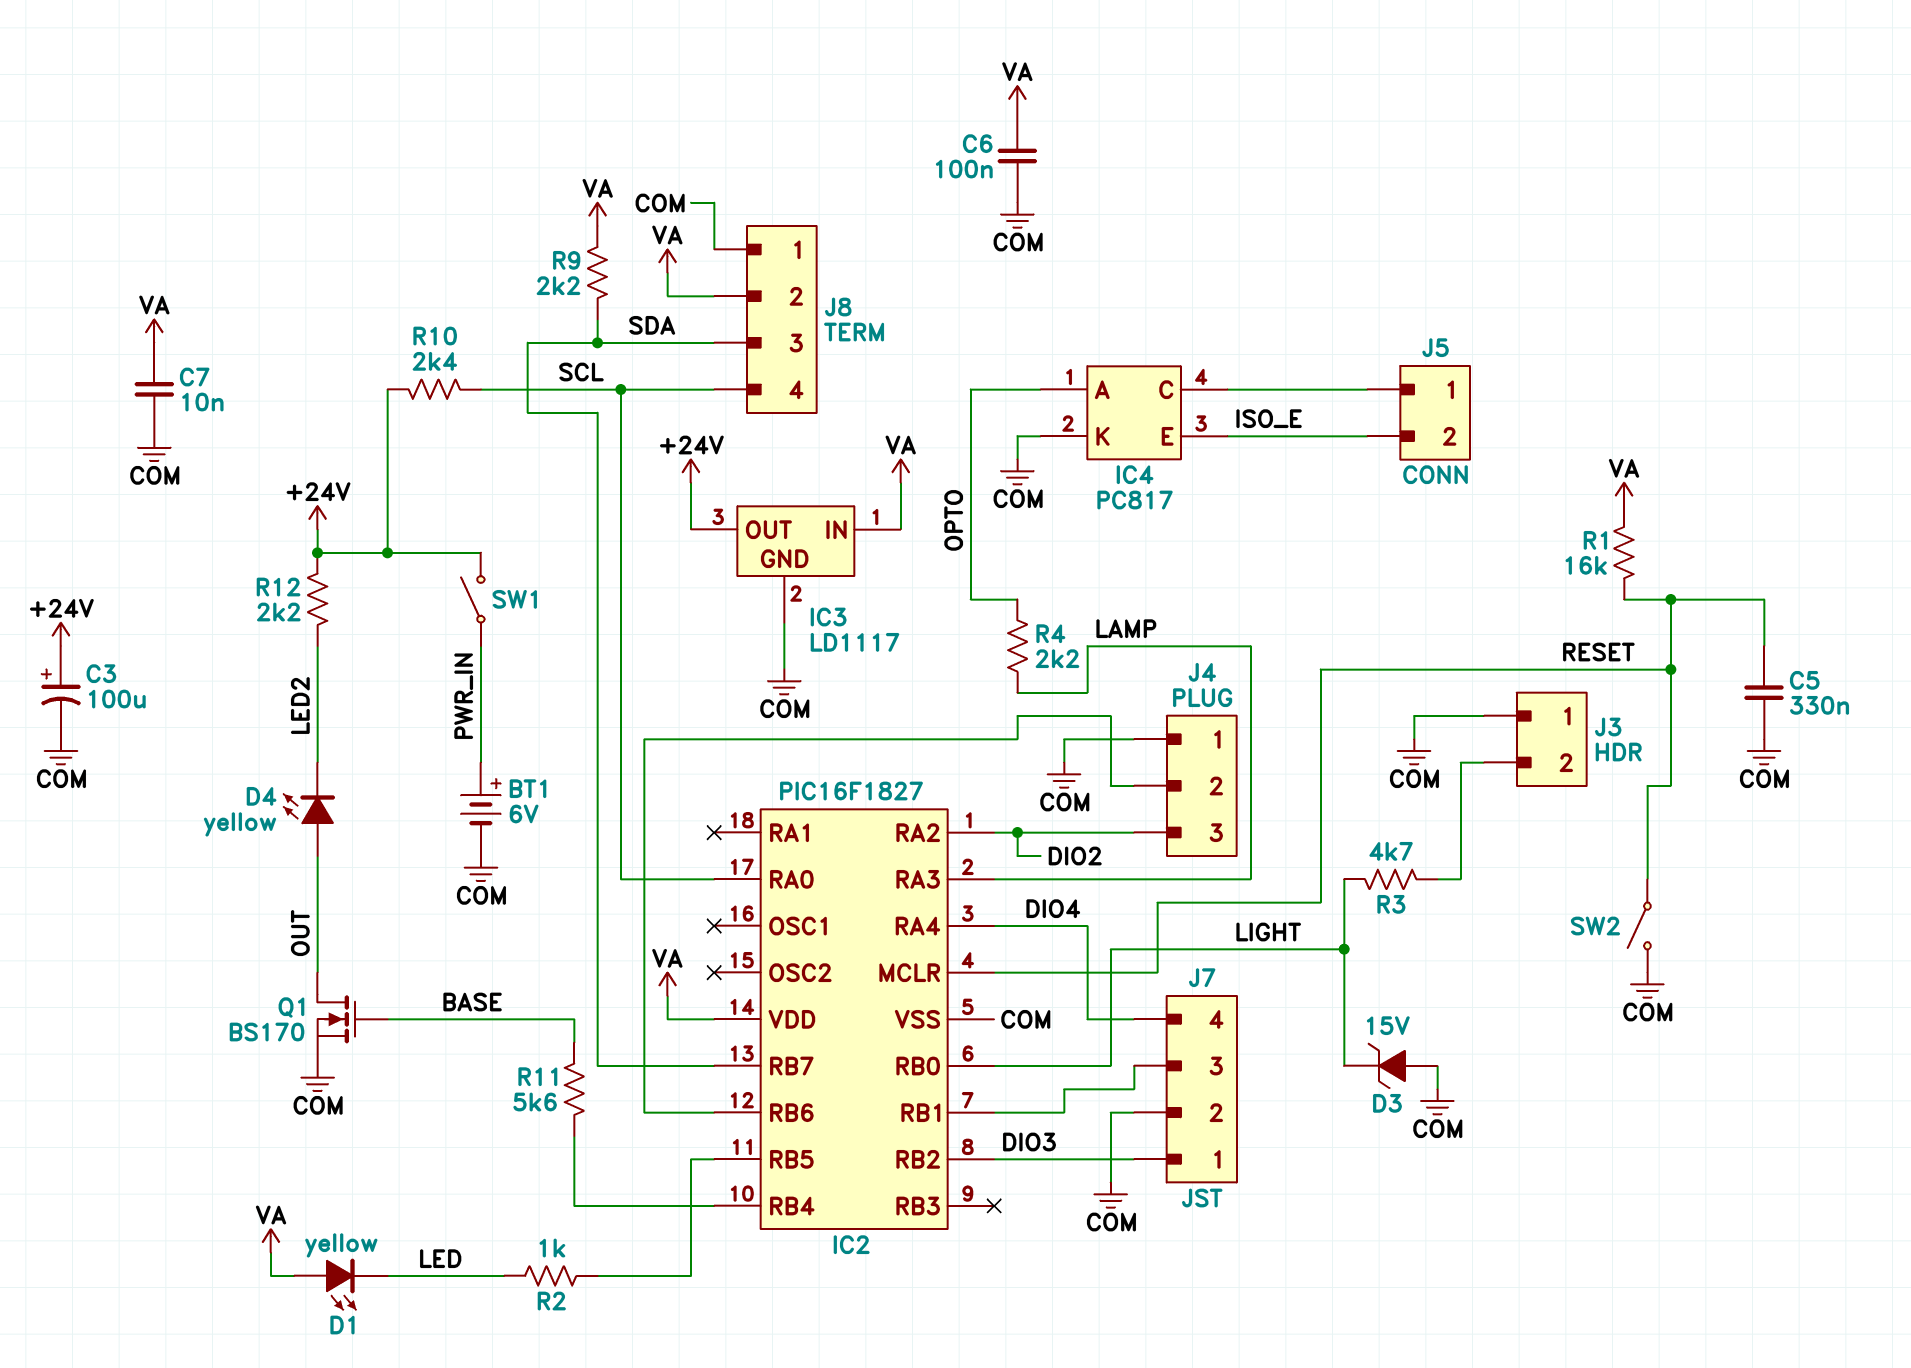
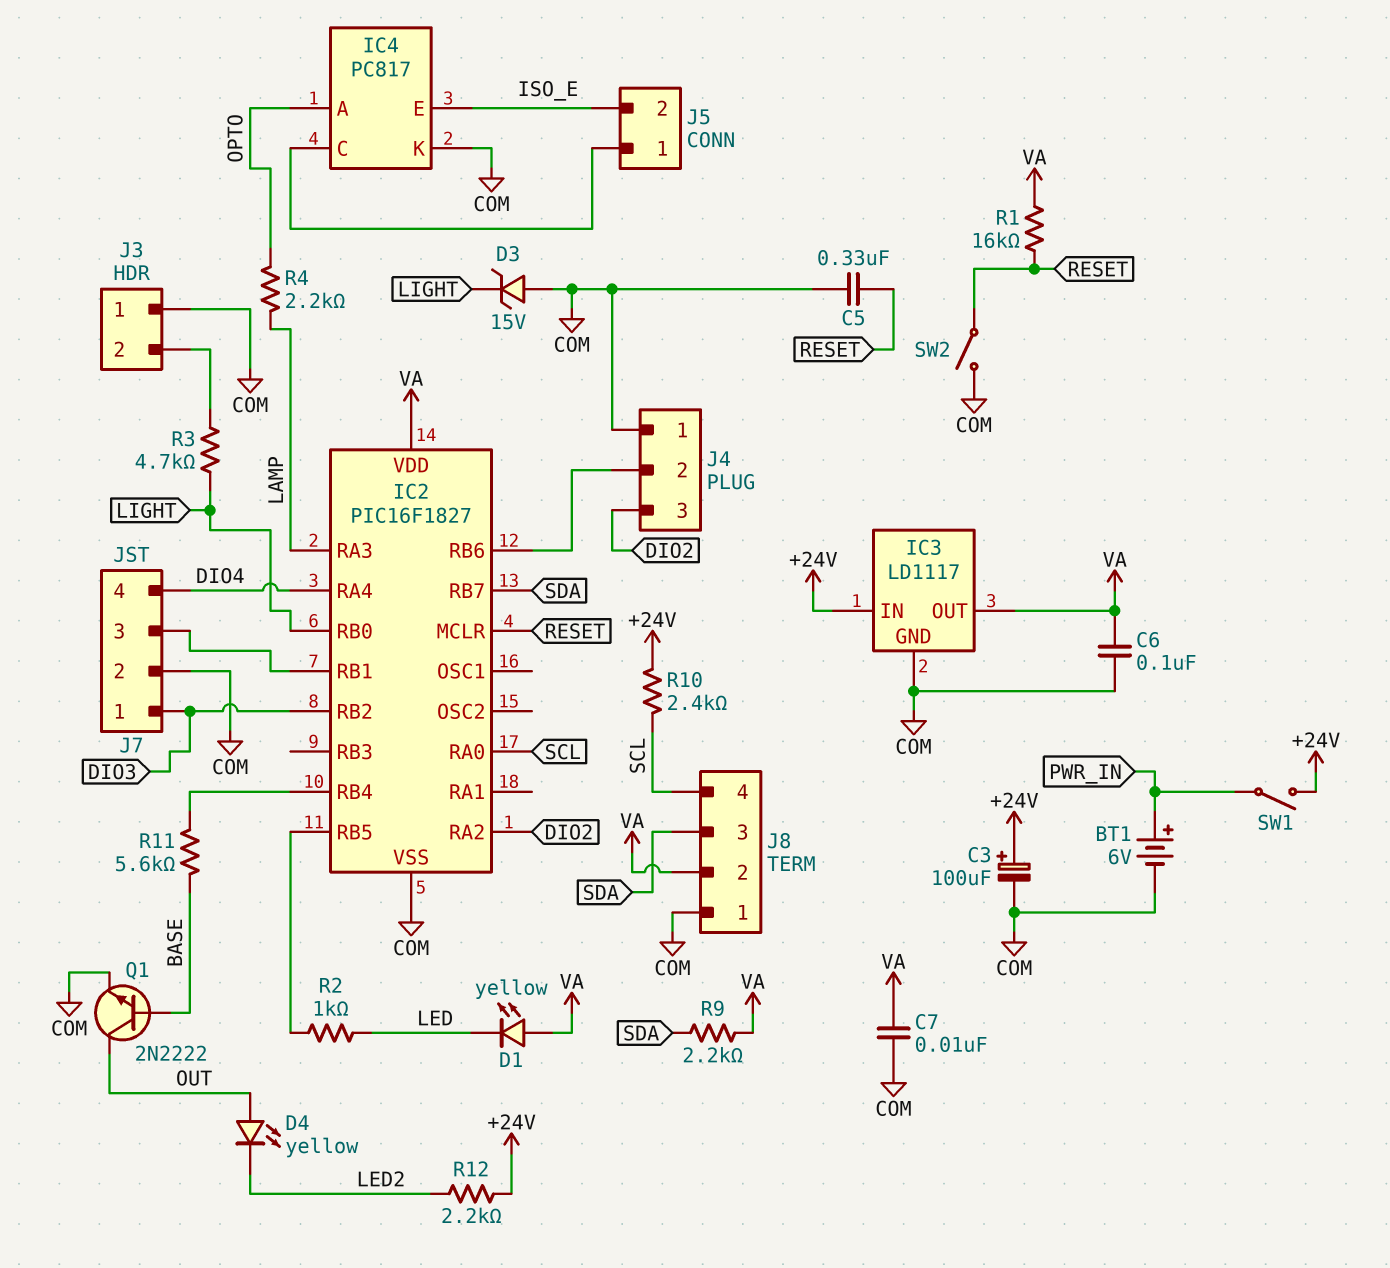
IC3 pin IN: VA -> +24V
IC3 pin OUT: +24V -> VA
Q1: NMOS BS170 (G BASE, D OUT, S COM) -> NPN 2N2222 (B BASE, C OUT, E COM)

